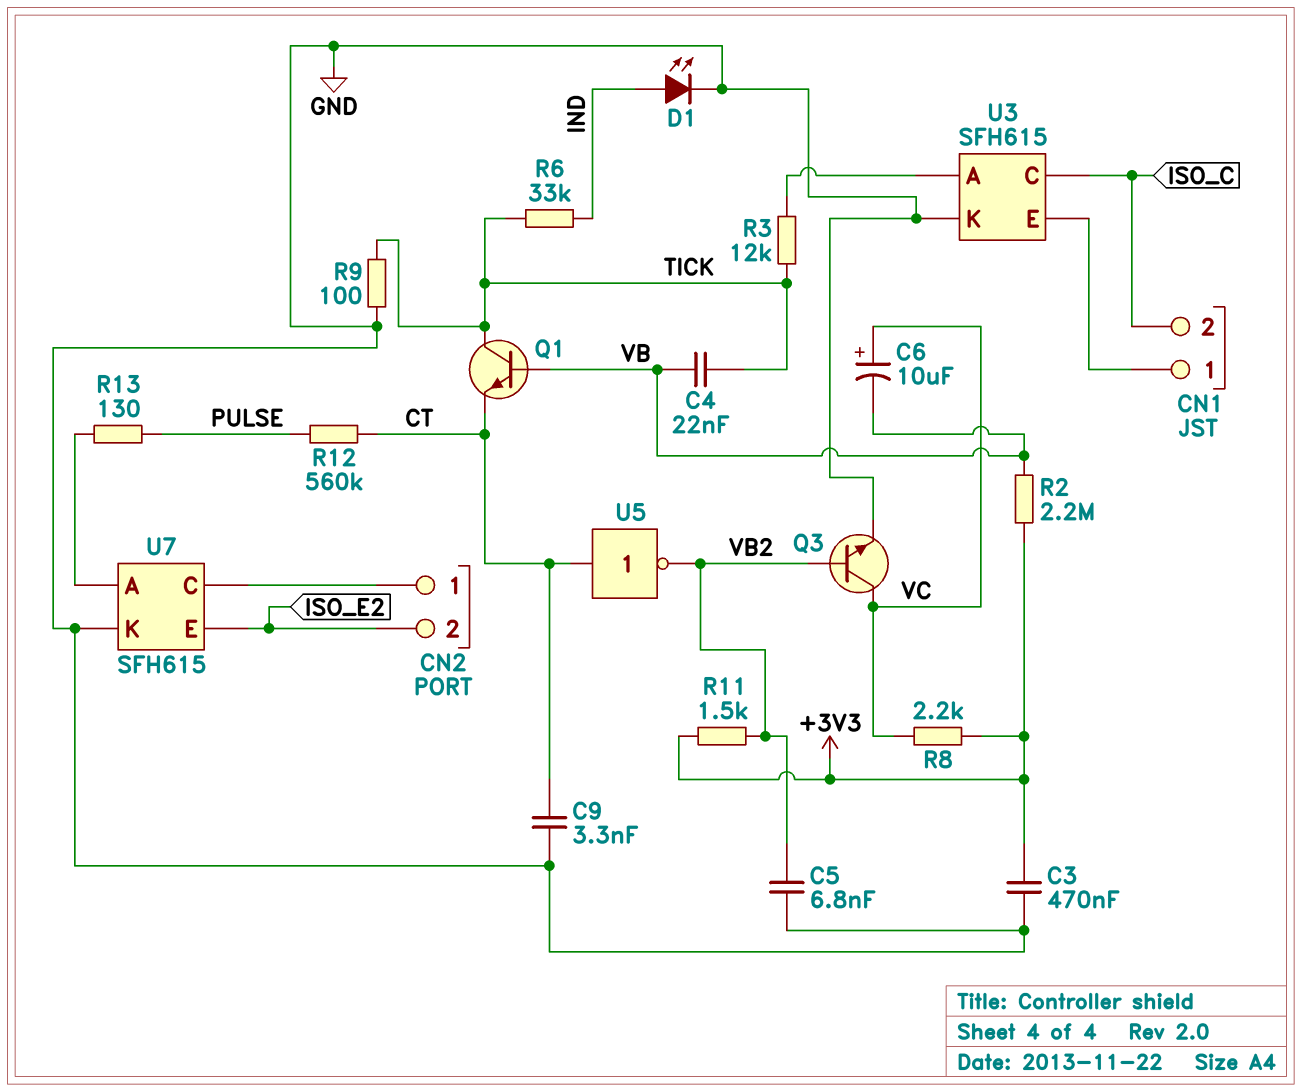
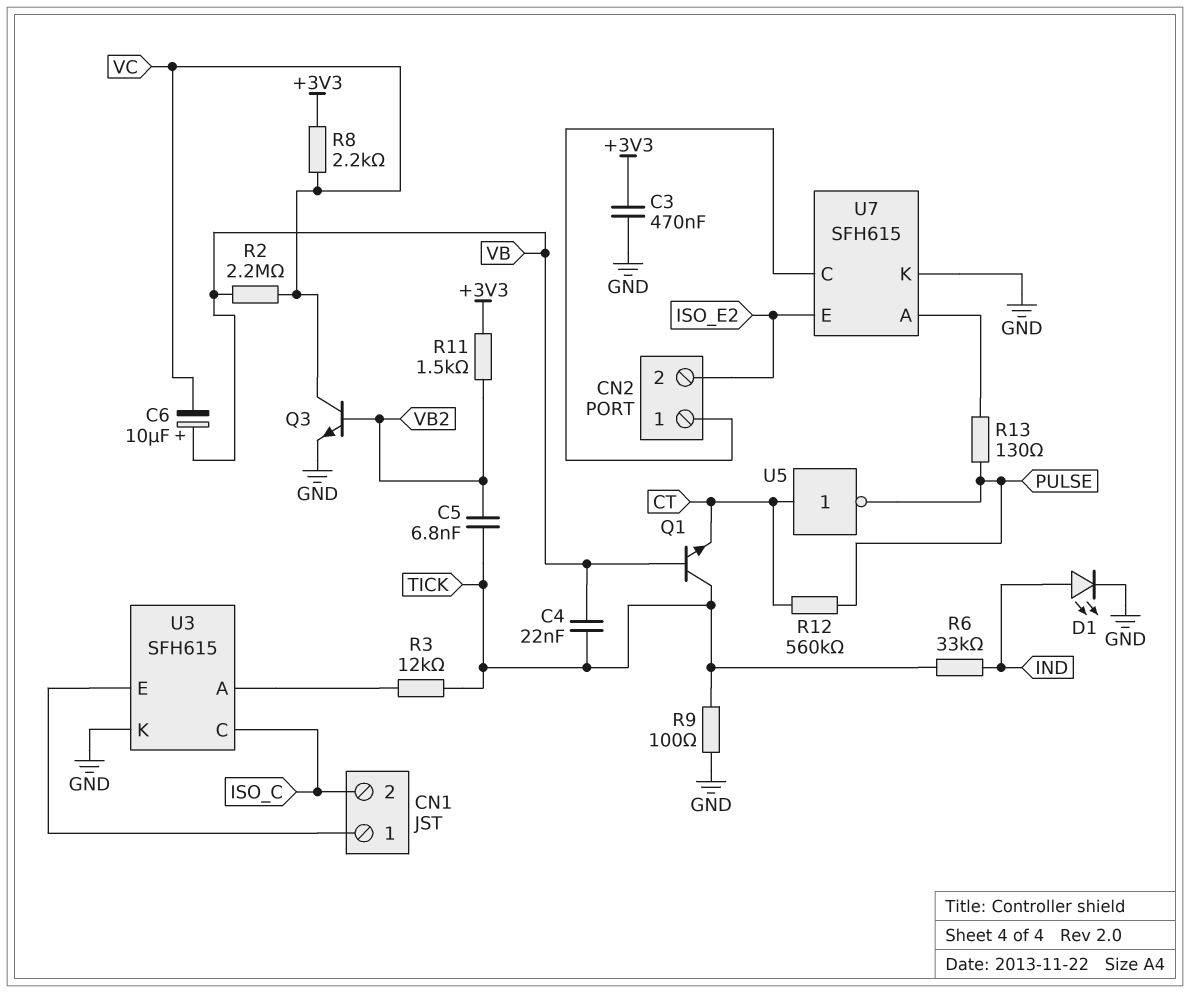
C5: 6.8nF (GND, VB2) -> 6.8nF (TICK, VB2)
C6: 10uF (plus VC, minus VB) -> 10uF (plus VB, minus VC)
C9: 3.3nF (CT, GND) -> none
R2: 2.2M (+3V3, VB) -> 2.2M (VB, VC)
U5: NOT (in CT, out VB2) -> NOT (in CT, out PULSE)

